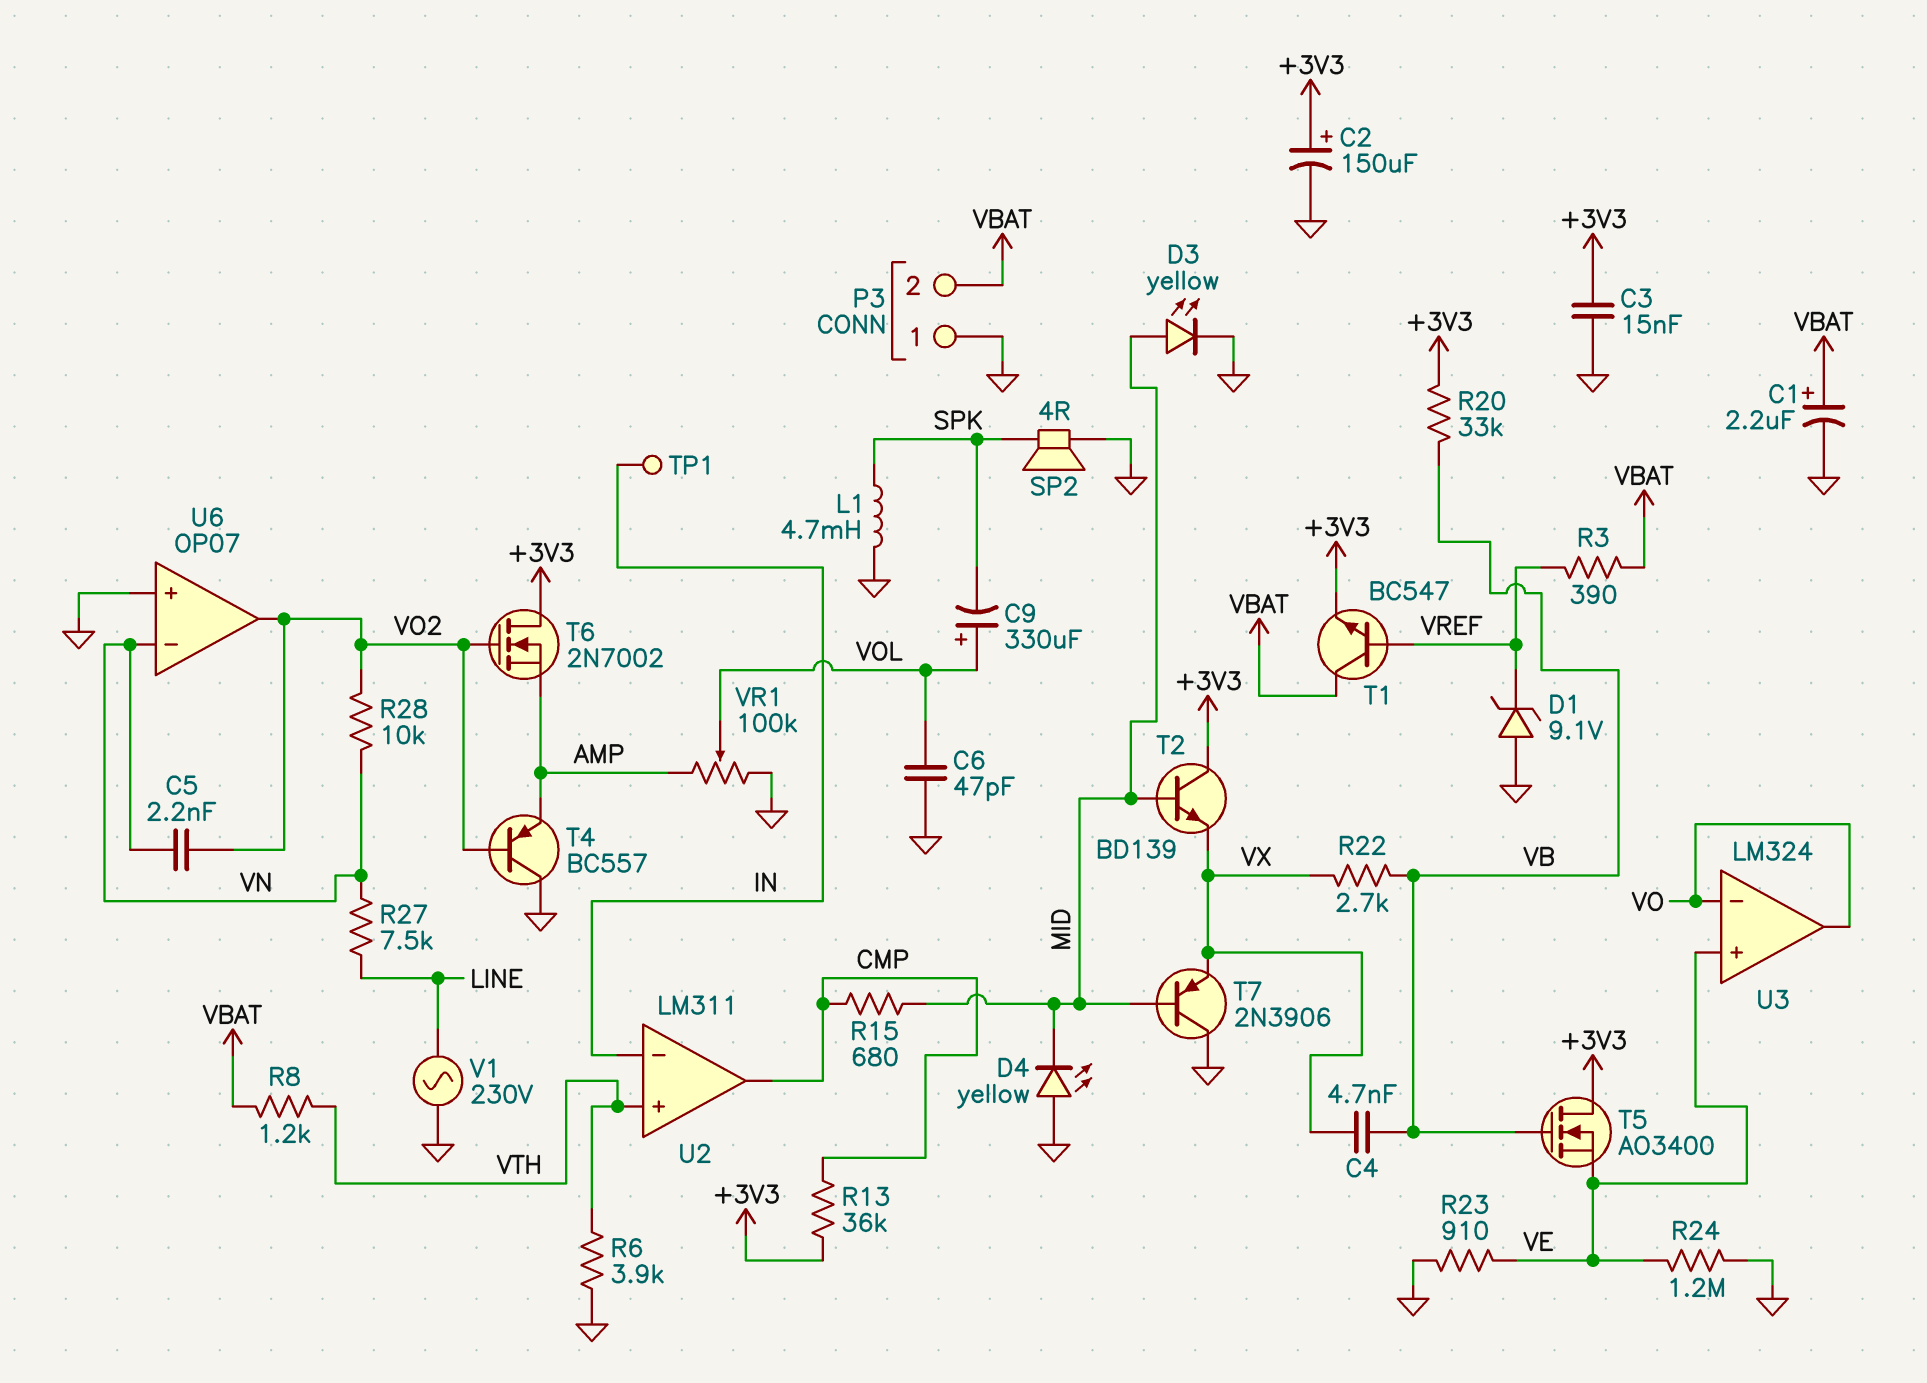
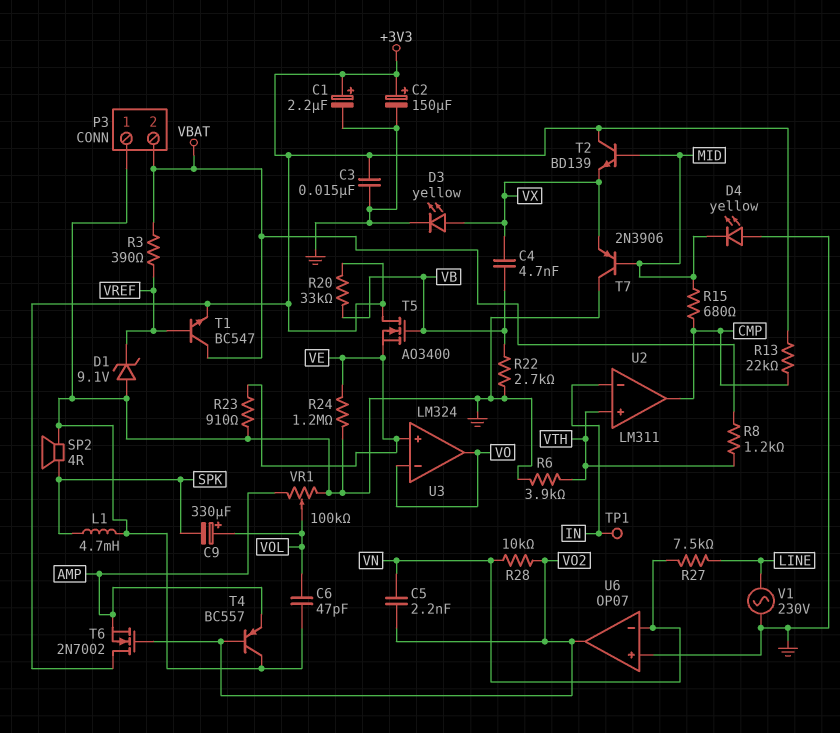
C1: 2.2uF (plus VBAT, minus GND) -> 2.2uF (plus +3V3, minus GND)
D3: LED yellow (A MID, K GND) -> LED yellow (A VX, K GND)
R13: 36k (+3V3, CMP) -> 22k (+3V3, CMP)
R22: 2.7k (VB, VX) -> 2.7k (GND, VB)

